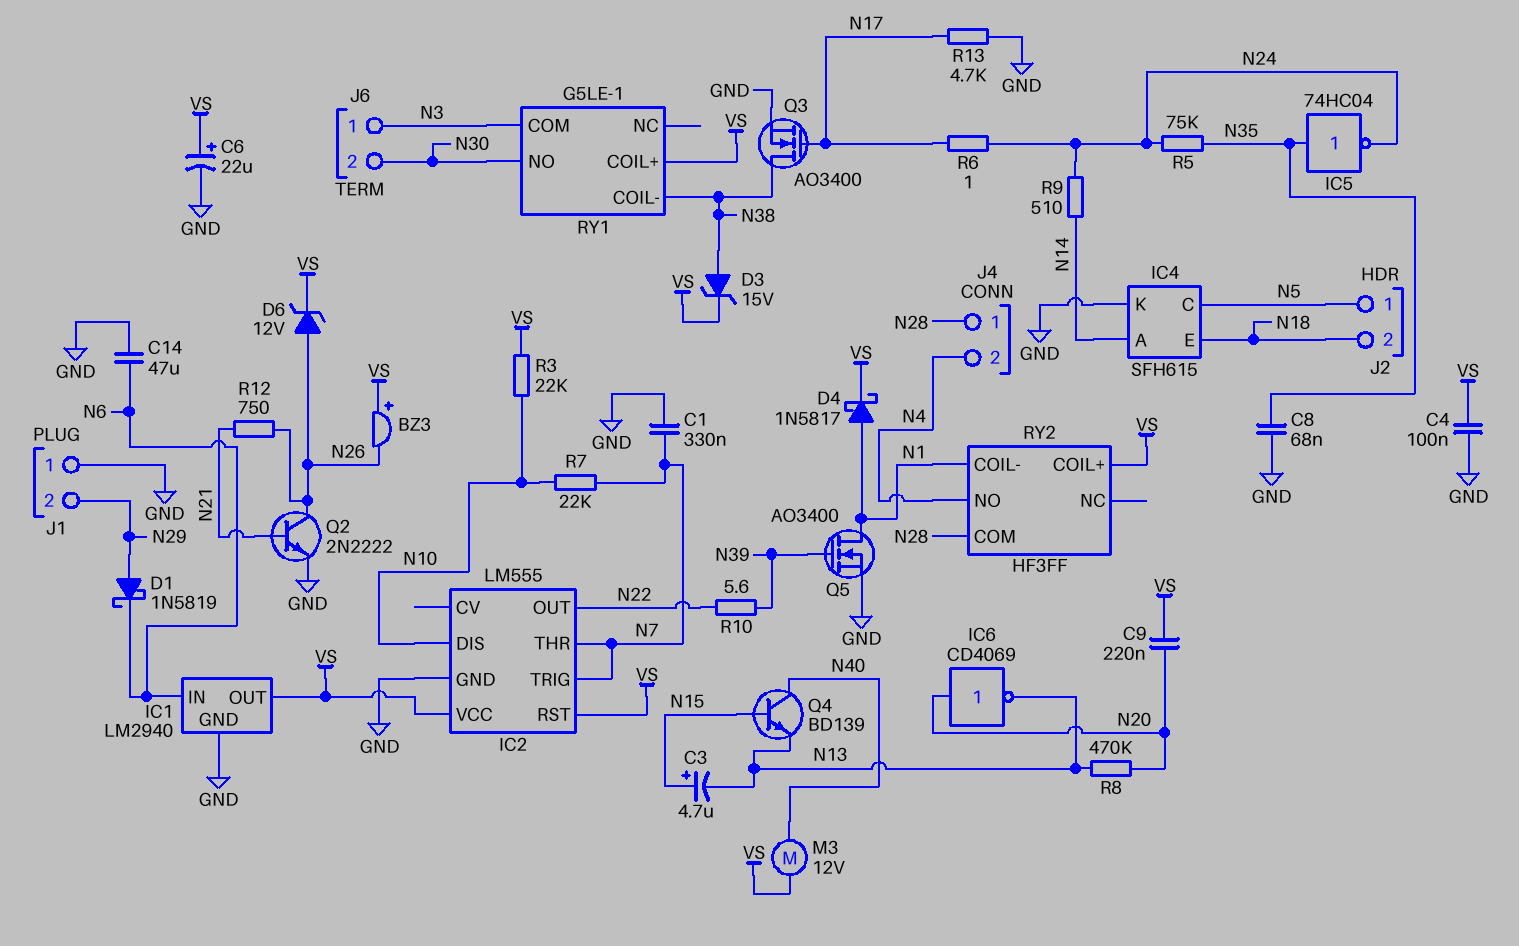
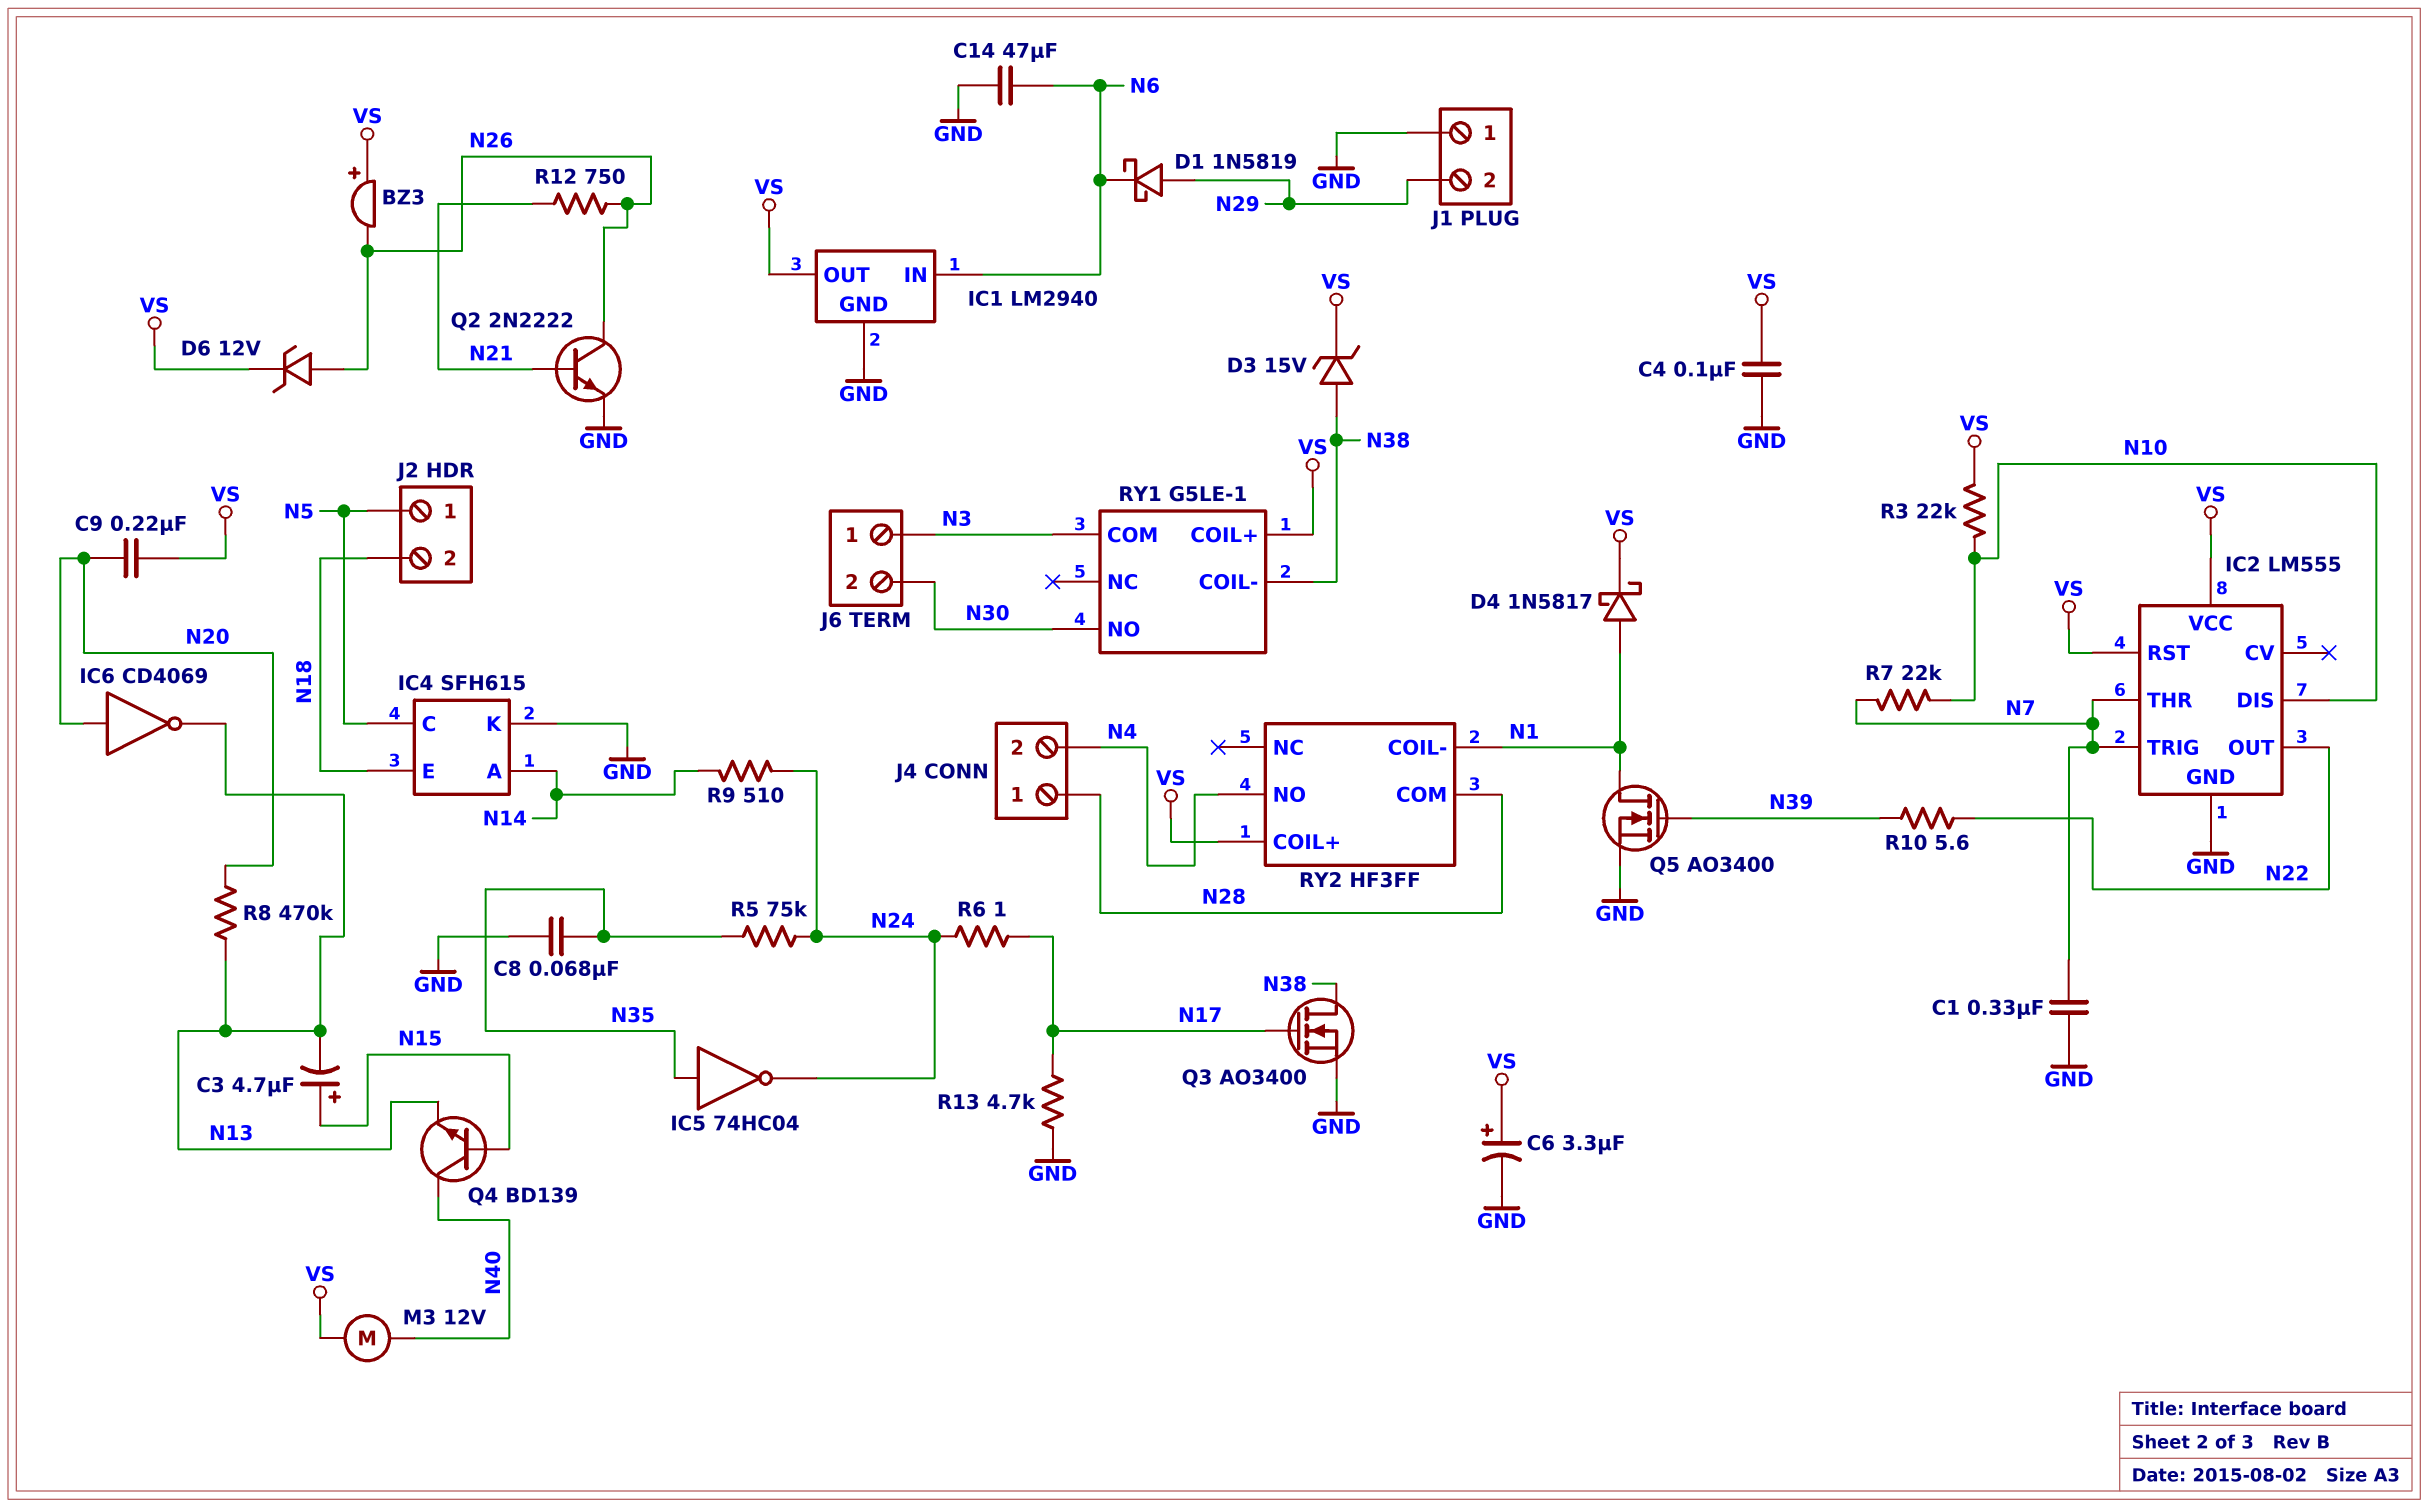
C6: 22uF (plus VS, minus GND) -> 3.3uF (plus VS, minus GND)

